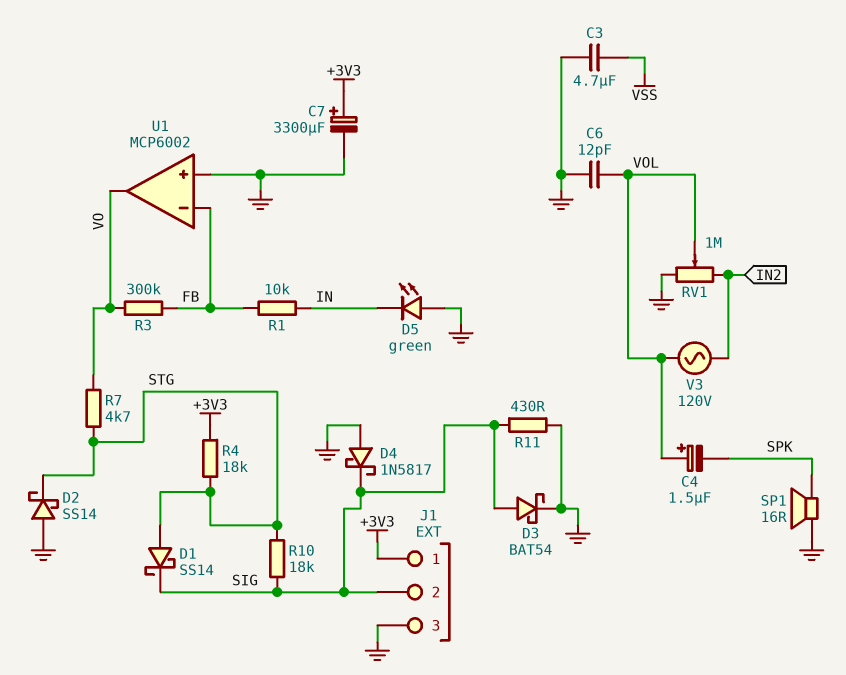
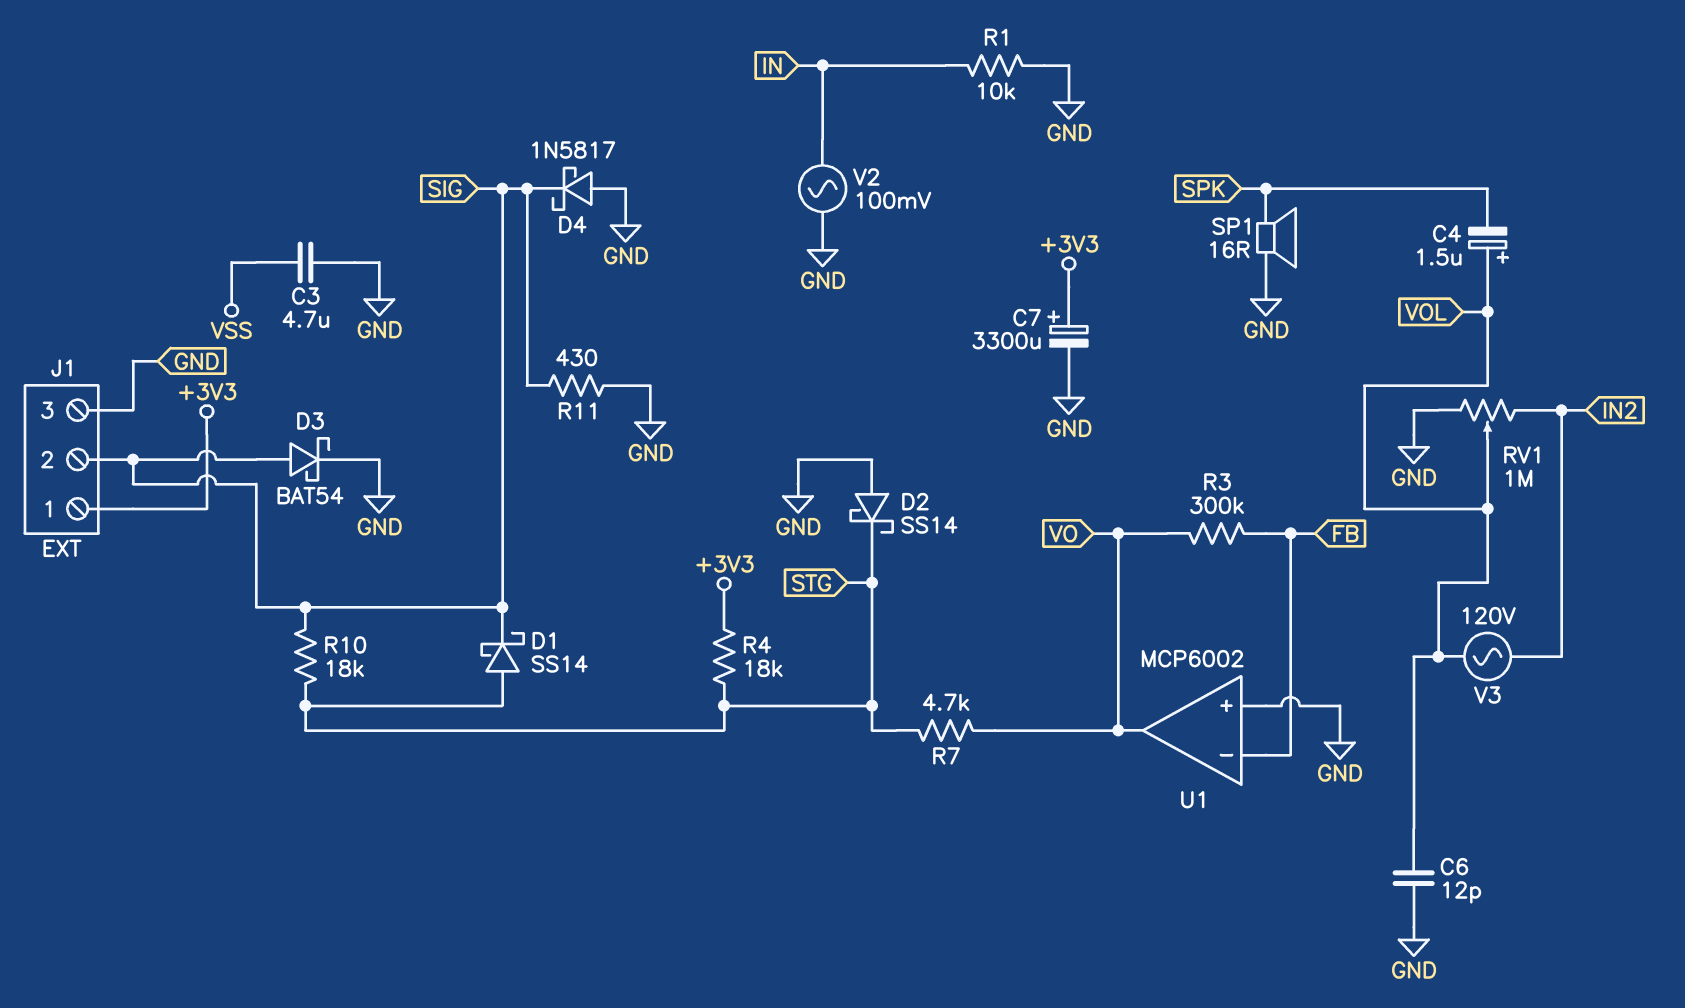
D5: LED green (A GND, K IN) -> none
R1: 10k (FB, IN) -> 10k (GND, IN)
V2: none -> AC 100mV (GND, IN)

